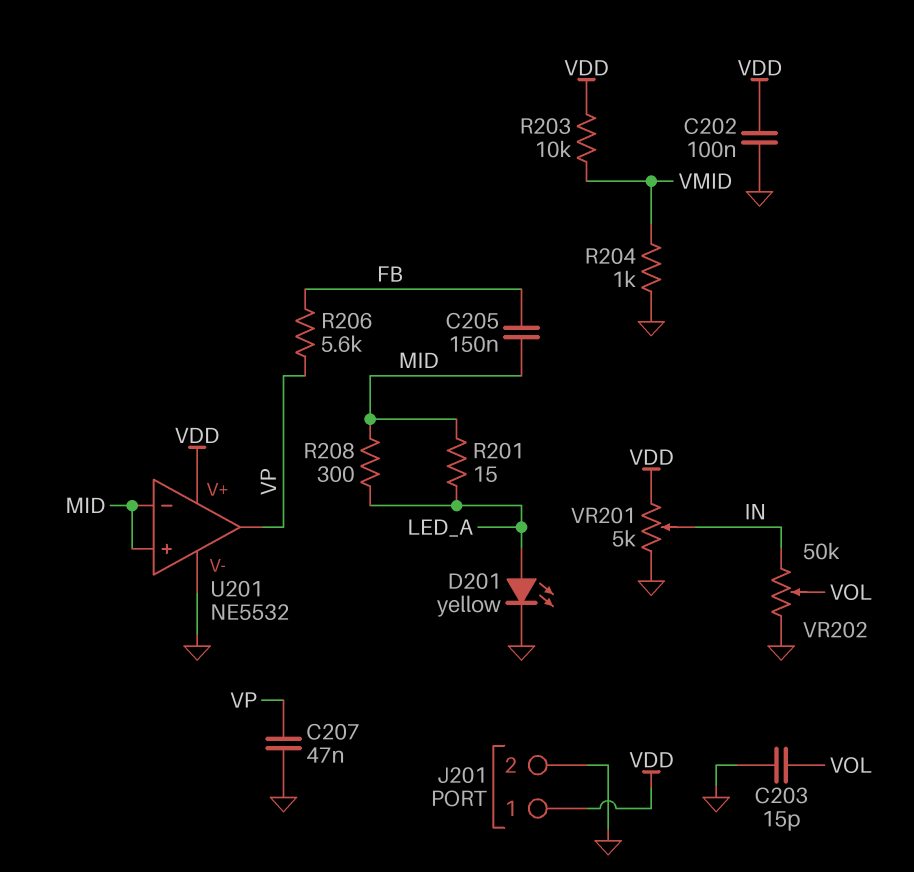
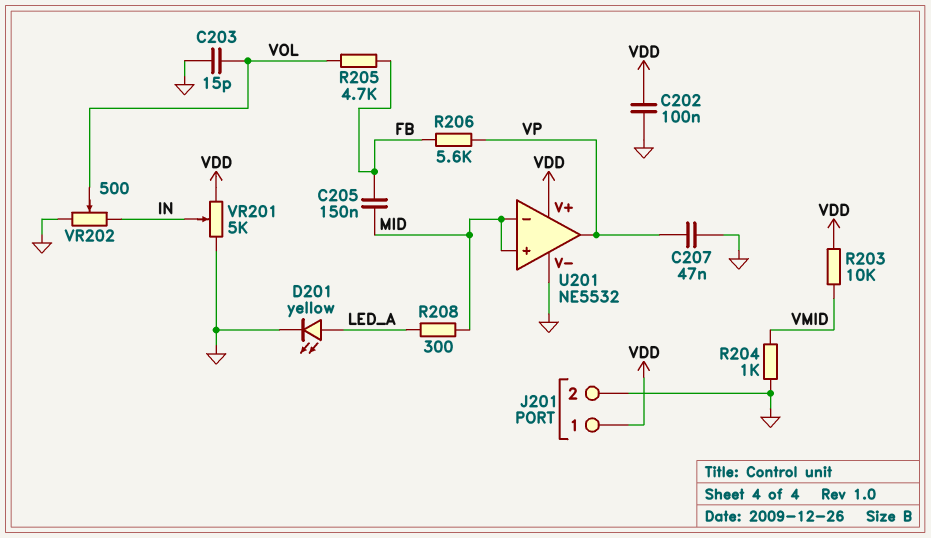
R201: 15 (LED_A, MID) -> none
R205: none -> 4.7k (FB, VOL)
VR202: 50k (GND, IN, wiper VOL) -> 500 (GND, IN, wiper VOL)

